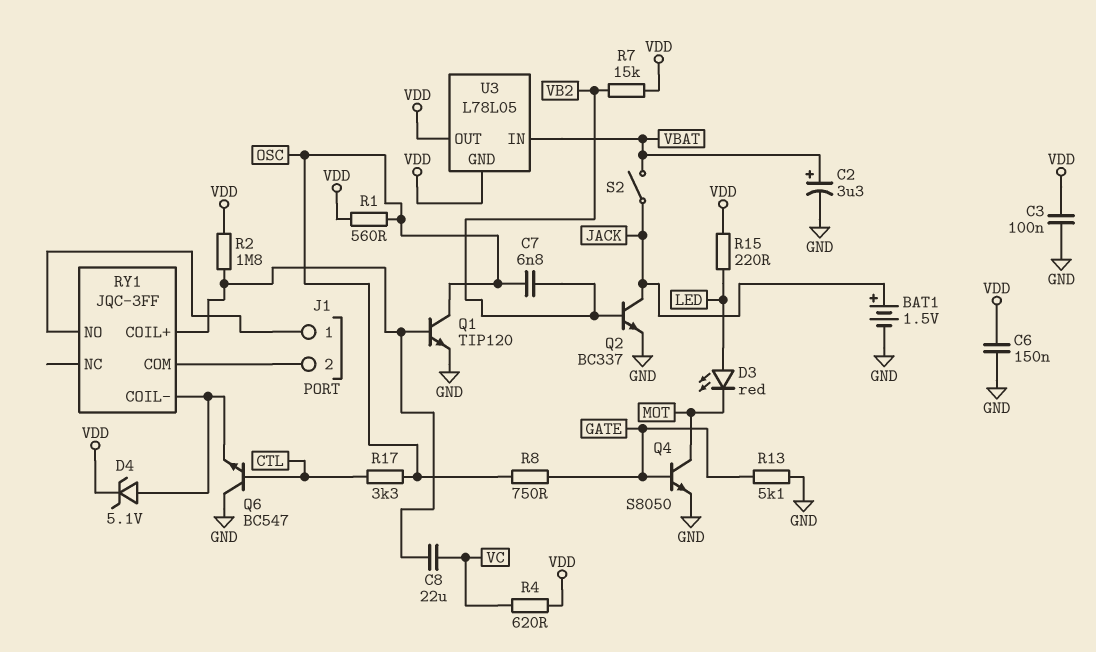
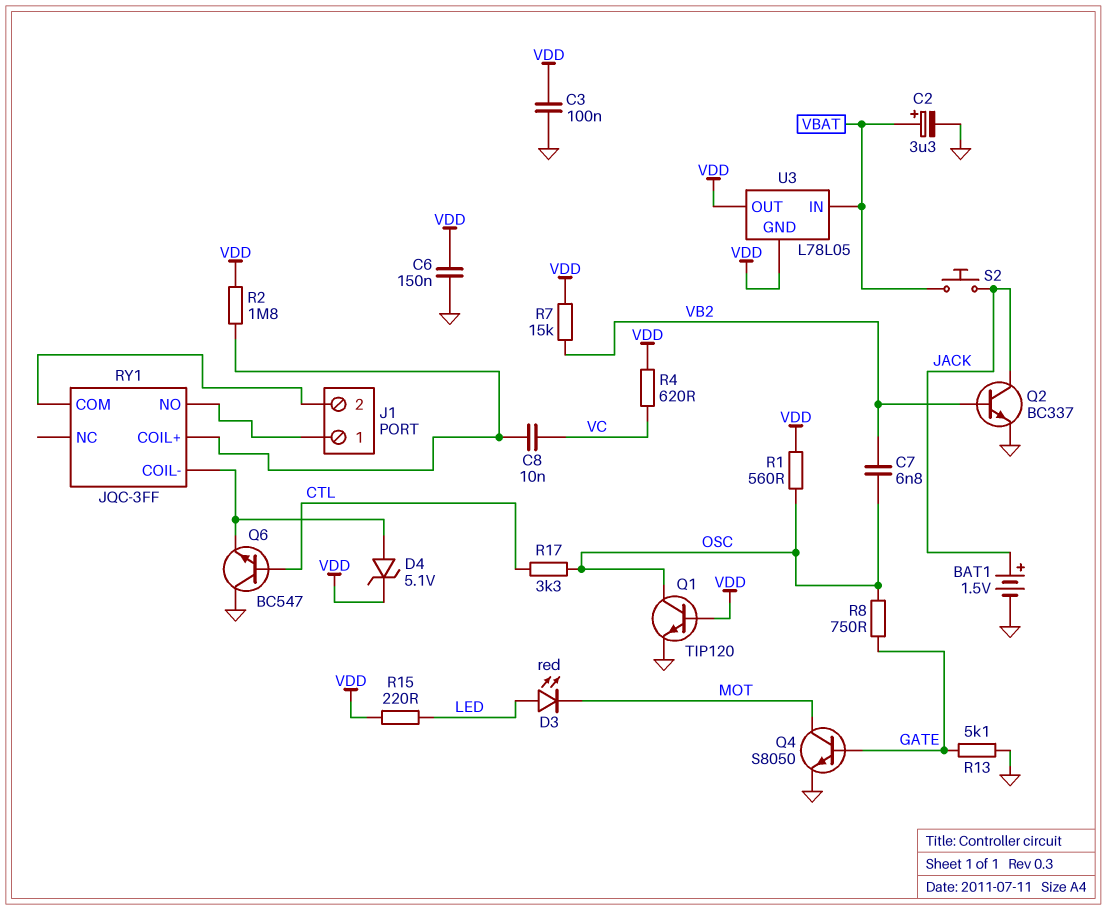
C8: 22uF (RY1/COIL+, VC) -> 10nF (RY1/COIL+, VC)
Q1: NPN TIP120 (B RY1/COIL+, C OSC, E GND) -> NPN TIP120 (B VDD, C OSC, E GND)
S2: switch (JACK, VBAT) -> button (JACK, VBAT)

